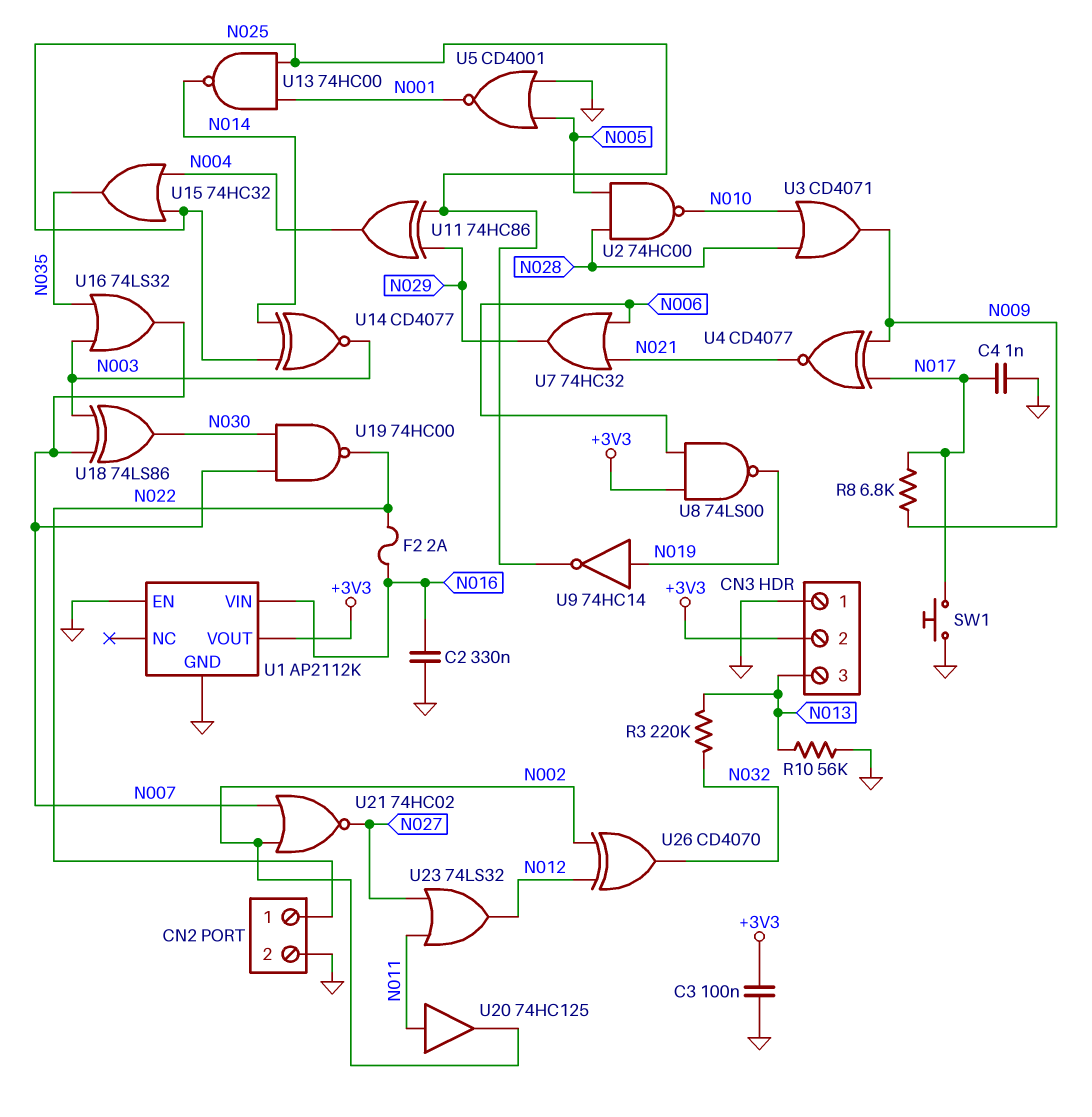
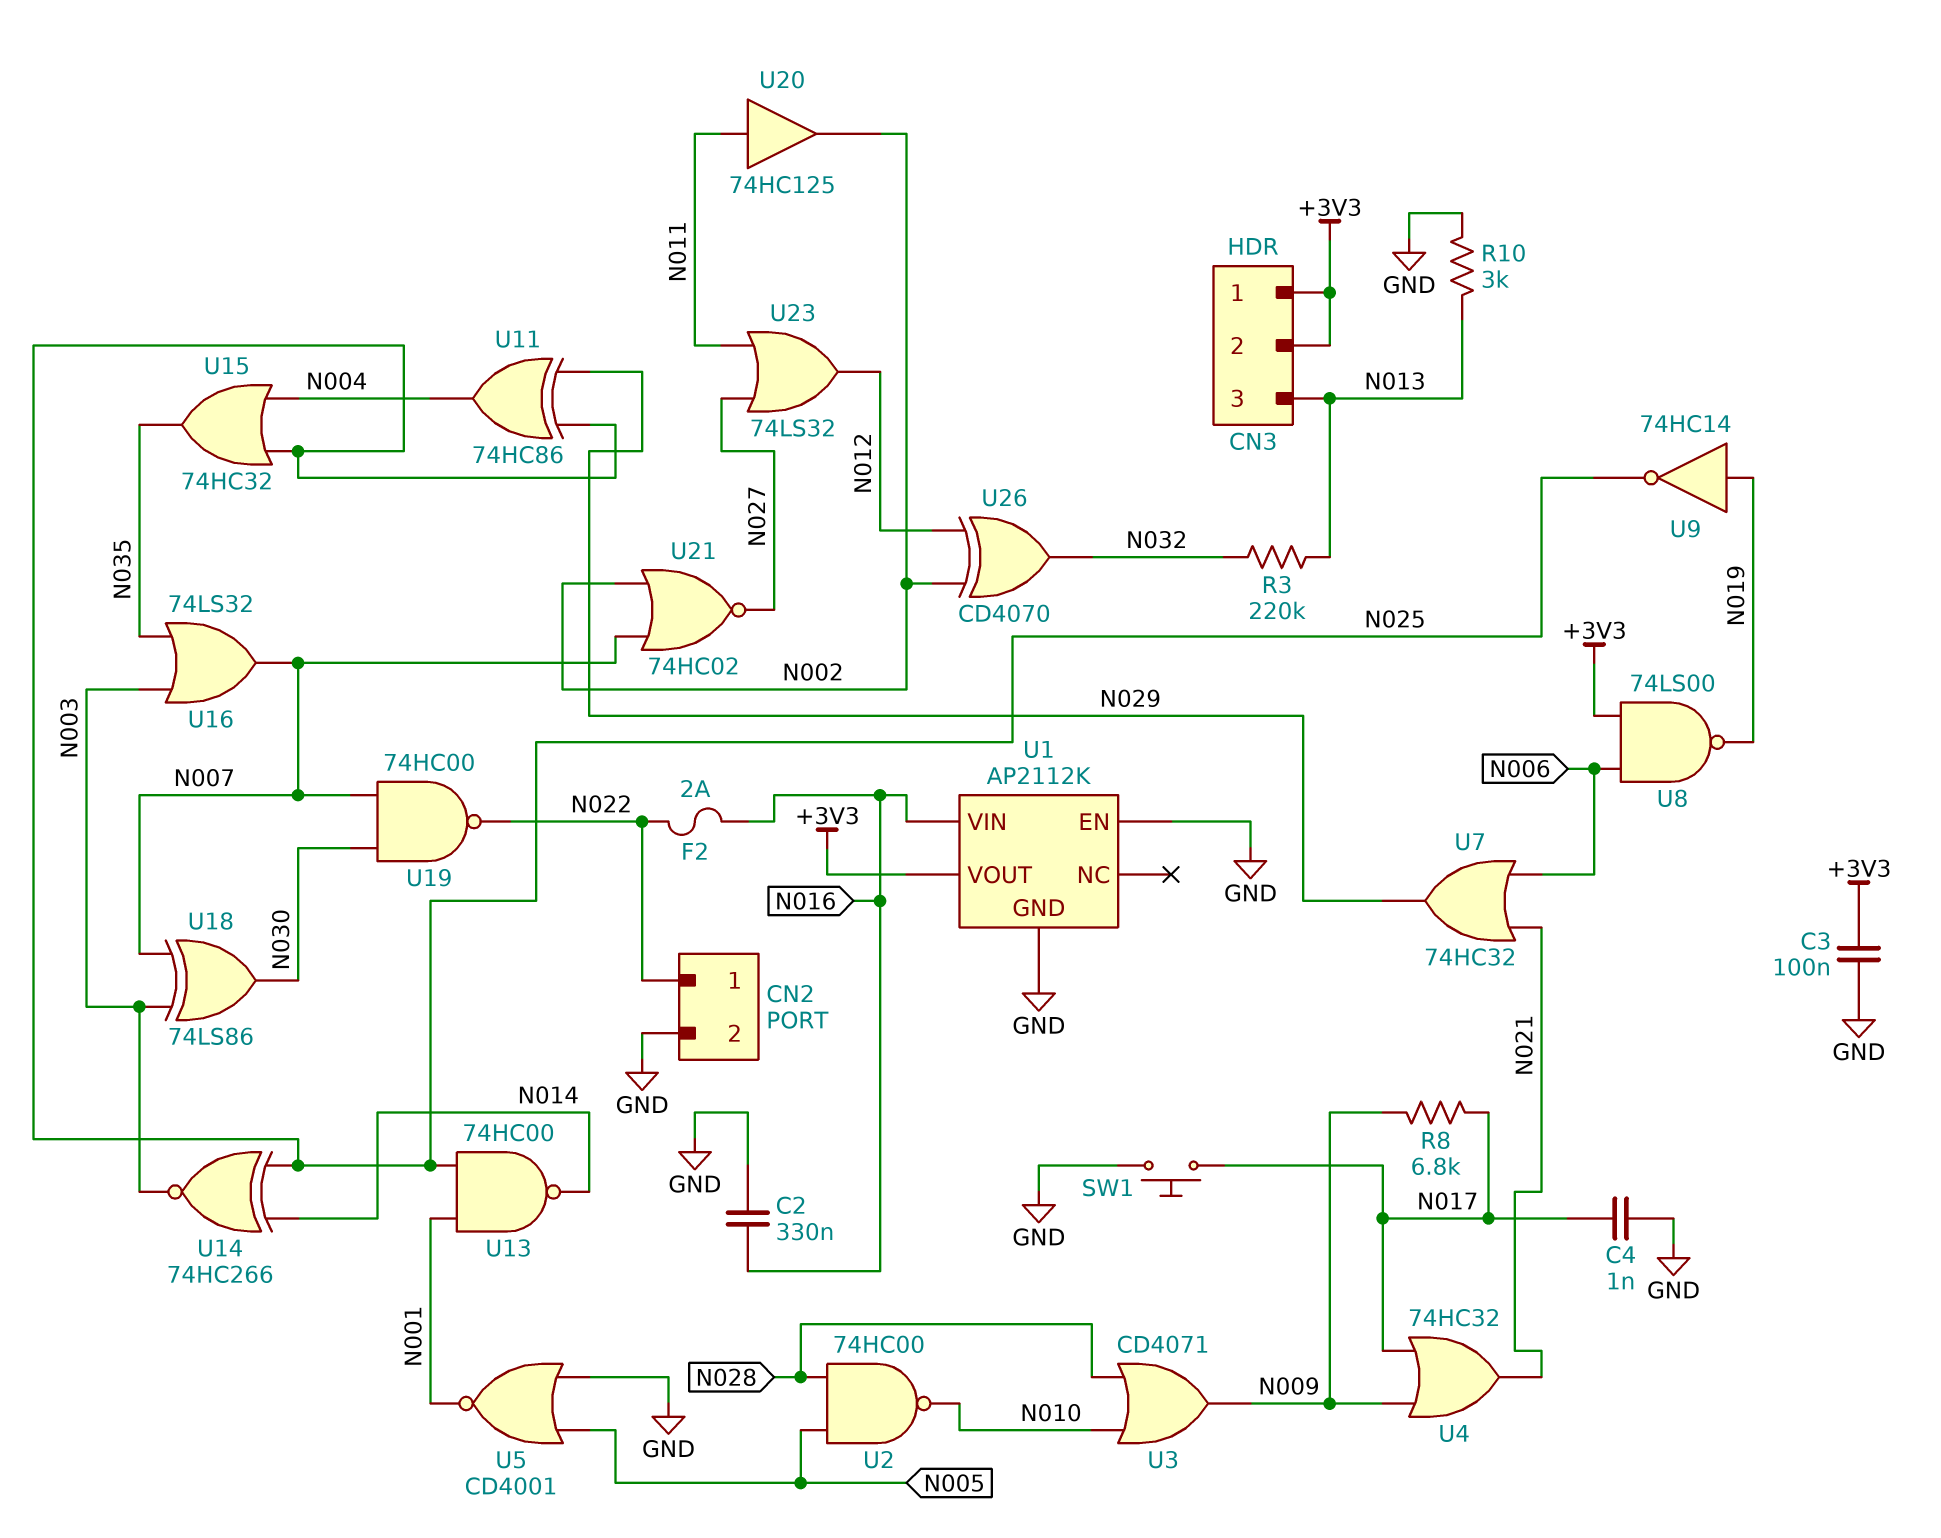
CN3 pin 1: GND -> +3V3
R10: 56k (GND, N013) -> 3k (GND, N013)
U4: XNOR CD4077 (in N009, in N017, out N021) -> OR 74HC32 (in N009, in N017, out N021)
U14: XNOR CD4077 (in N014, in N025, out N003) -> XNOR 74HC266 (in N014, in N025, out N003)

